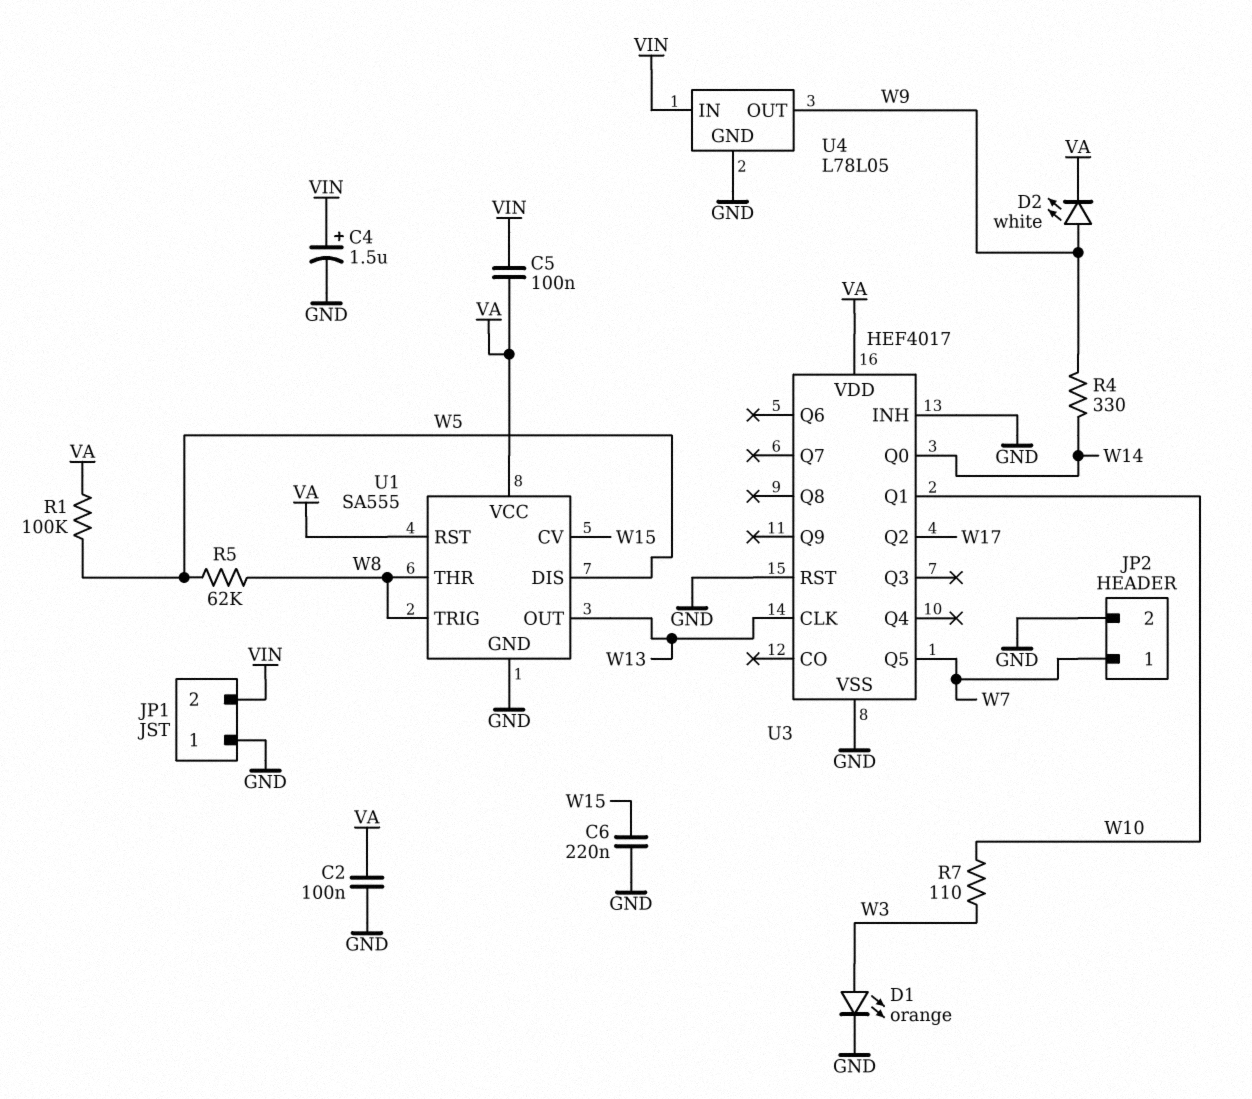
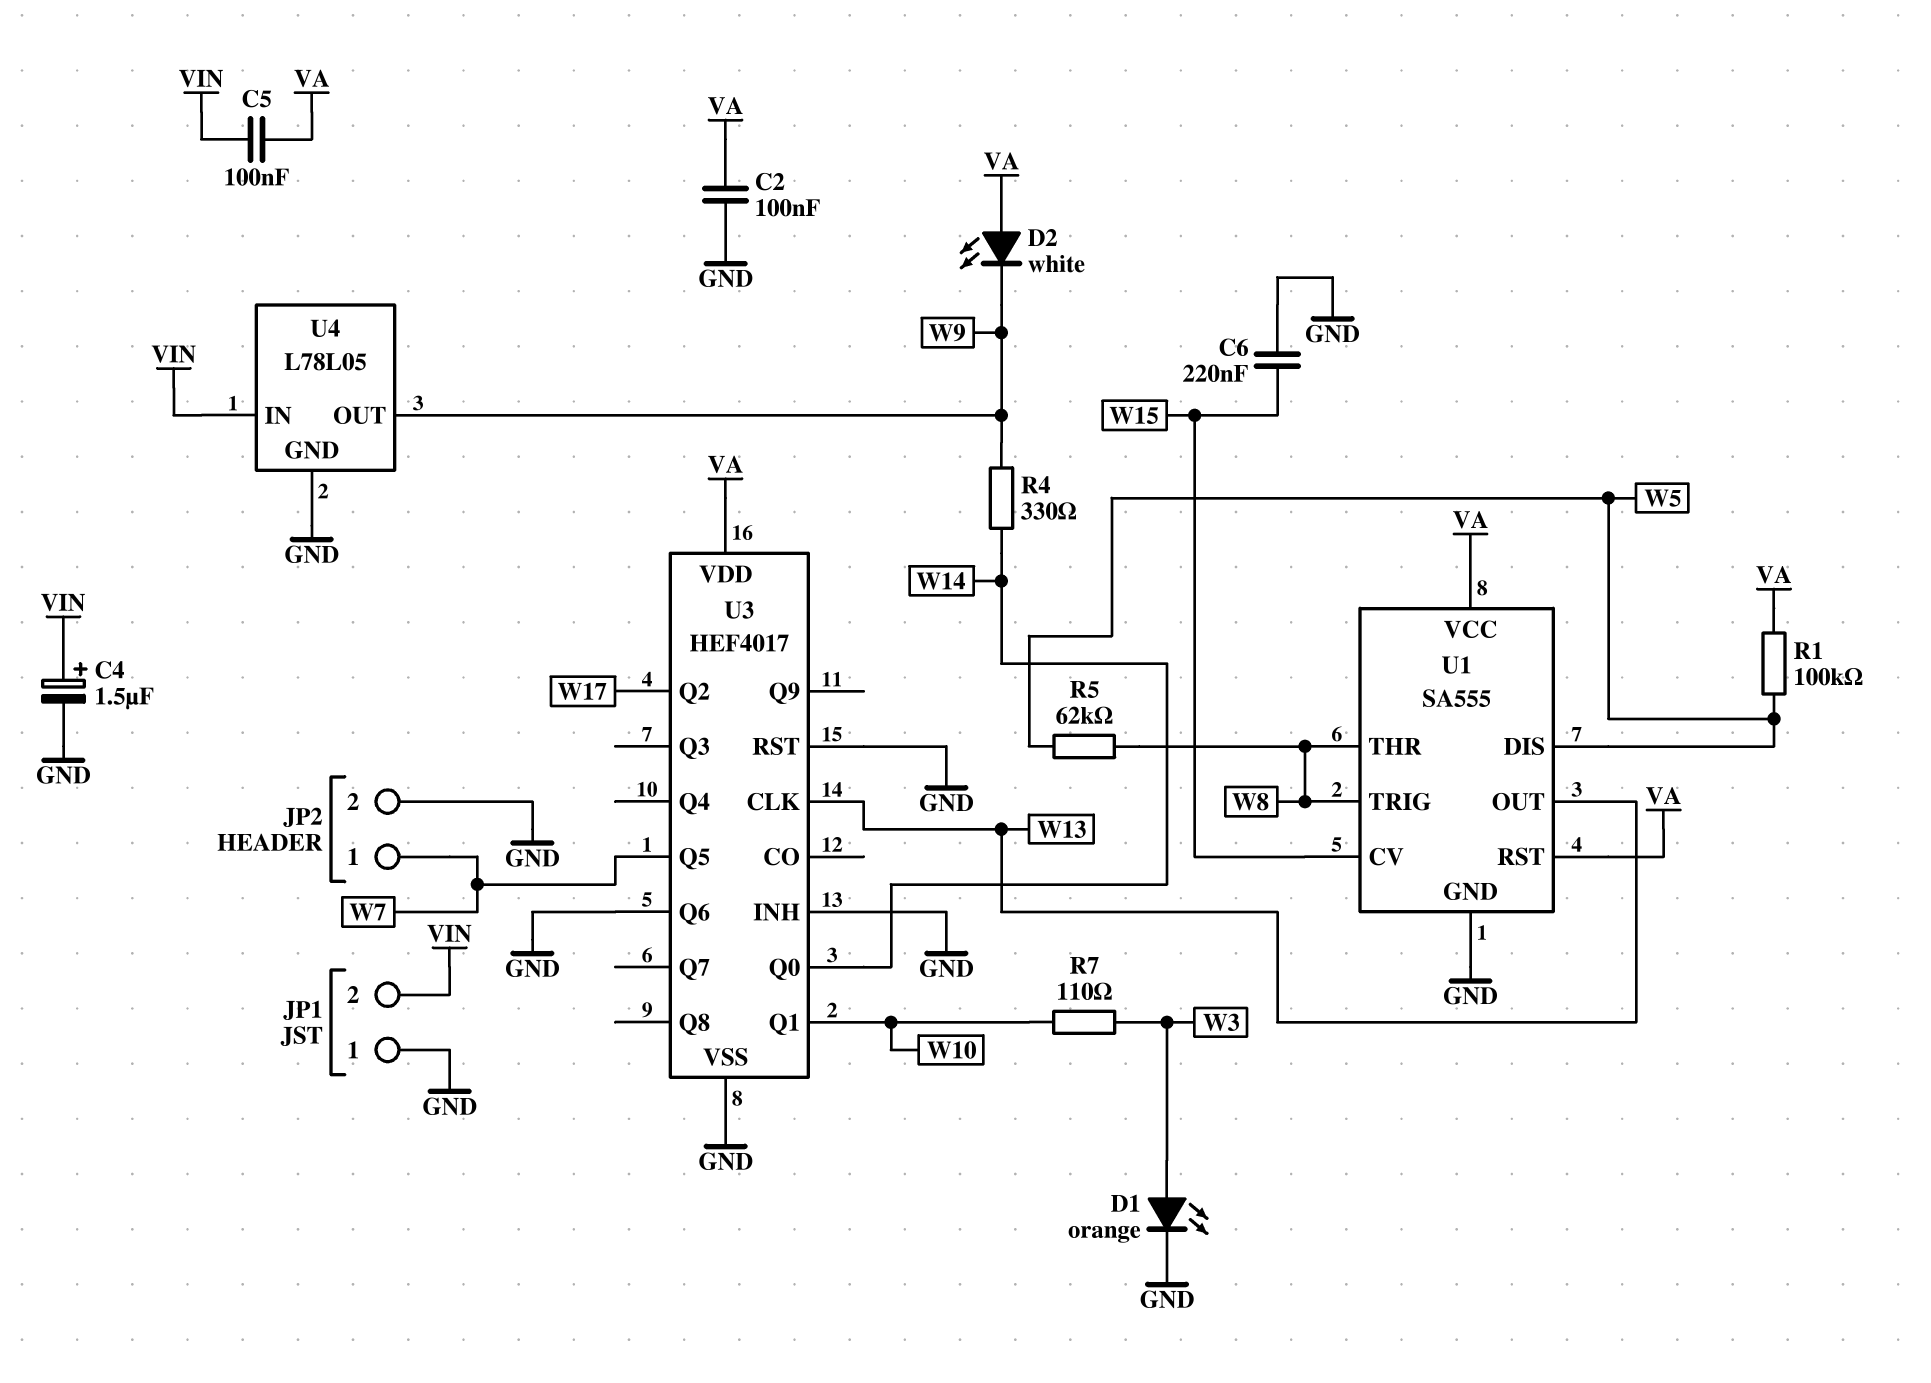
D2: LED white (A W9, K VA) -> LED white (A VA, K W9)
U3 pin Q6: none -> GND

